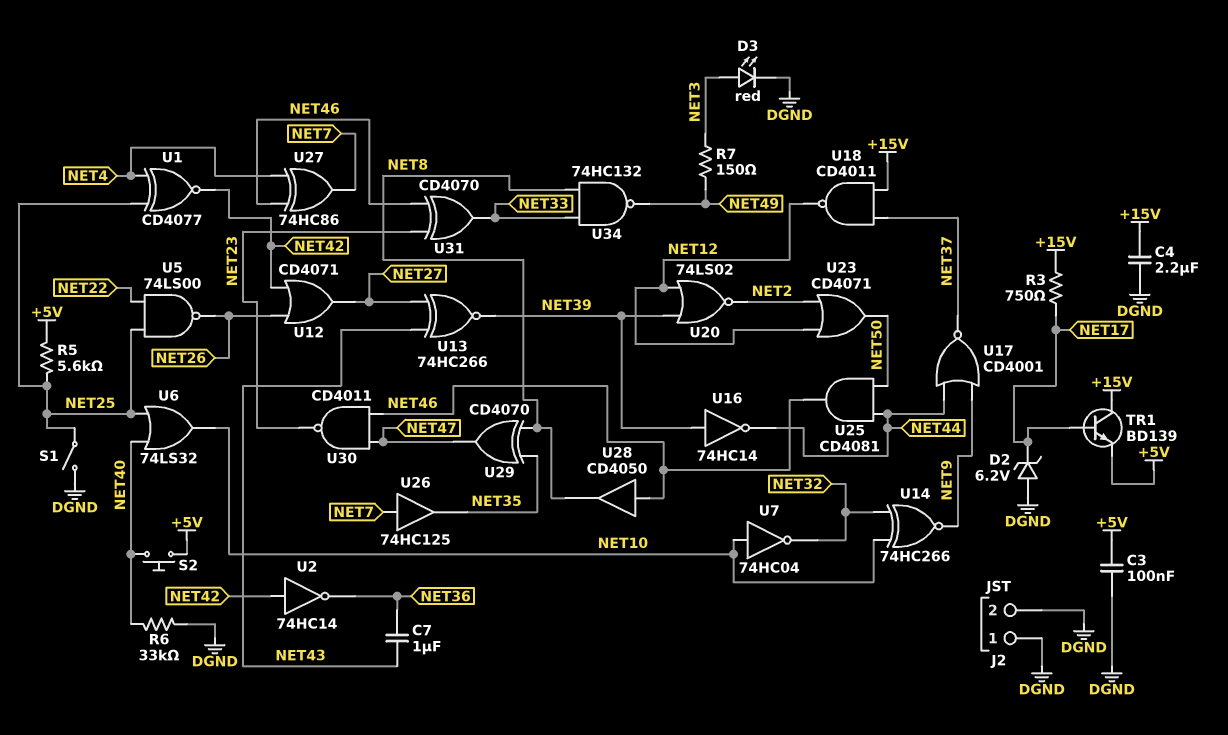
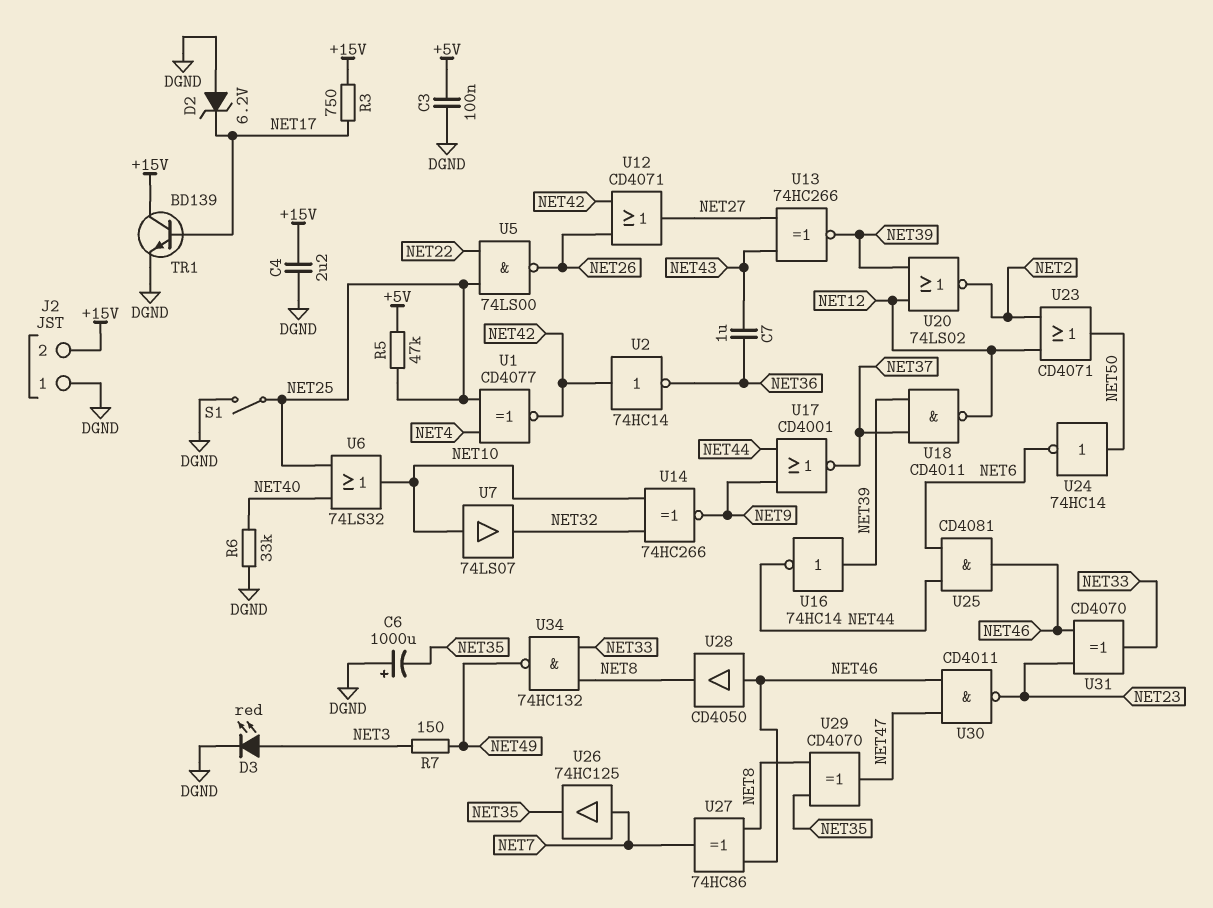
C6: none -> 1000uF (plus DGND, minus NET35)
J2 pin 2: DGND -> +15V
R5: 5.6k (+5V, NET25) -> 47k (+5V, NET25)
S2: button (+5V, NET40) -> none
TR1: NPN BD139 (B NET17, C +15V, E +5V) -> NPN BD139 (B NET17, C +15V, E DGND)
U7: NOT 74HC04 (in NET10, out NET32) -> buffer 74LS07 (in NET10, out NET32)
U18: NAND CD4011 (in +15V, in NET37, out NET12) -> NAND CD4011 (in NET37, in NET39, out NET12)
U24: none -> NOT 74HC14 (in NET50, out NET6)
U25: AND CD4081 (in NET44, in NET50, out NET46) -> AND CD4081 (in NET6, in NET44, out NET46)
U27: XOR 74HC86 (in NET4, in NET46, out NET7) -> XOR 74HC86 (in NET8, in NET46, out NET7)

